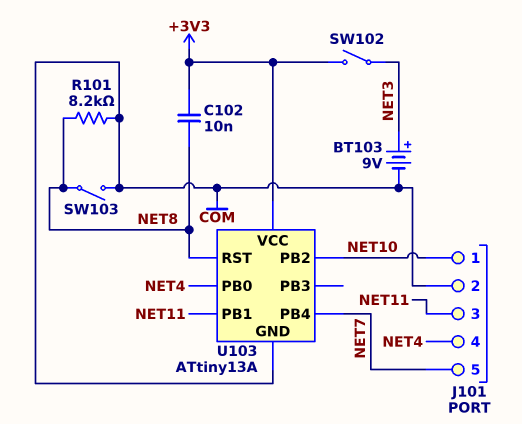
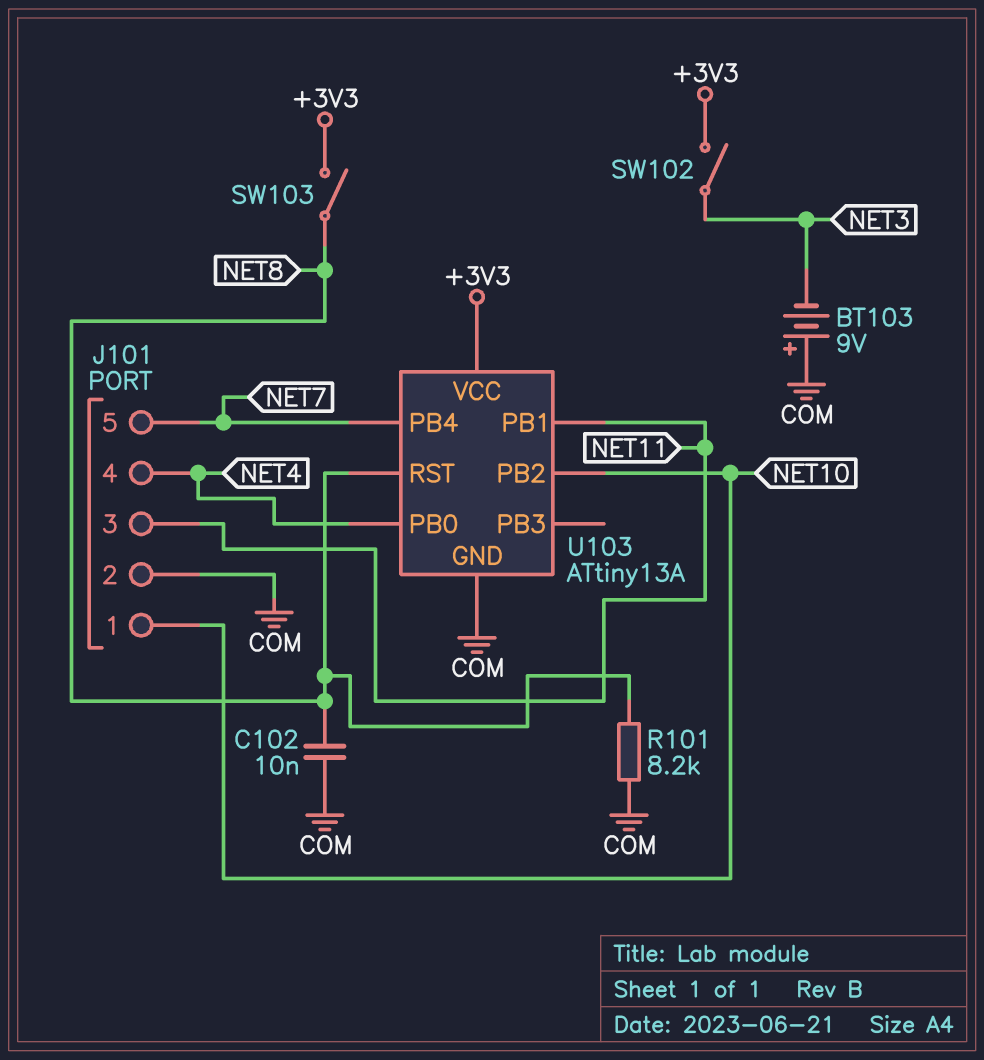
BT103: 9V (plus NET3, minus COM) -> 9V (plus COM, minus NET3)
C102: 10nF (+3V3, NET8) -> 10nF (COM, NET8)
SW103: switch (COM, NET8) -> switch (+3V3, NET8)

